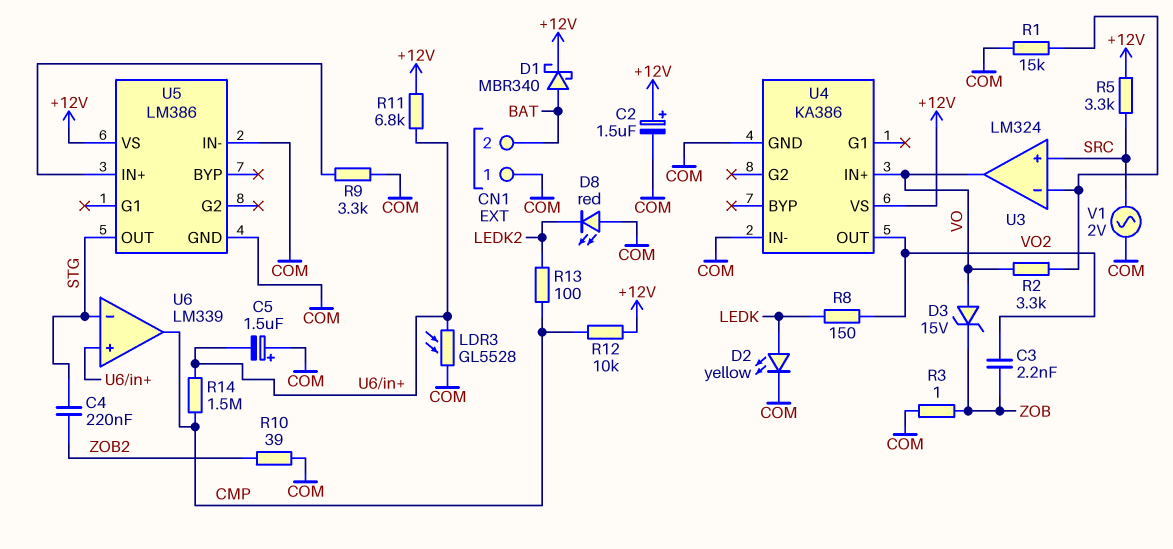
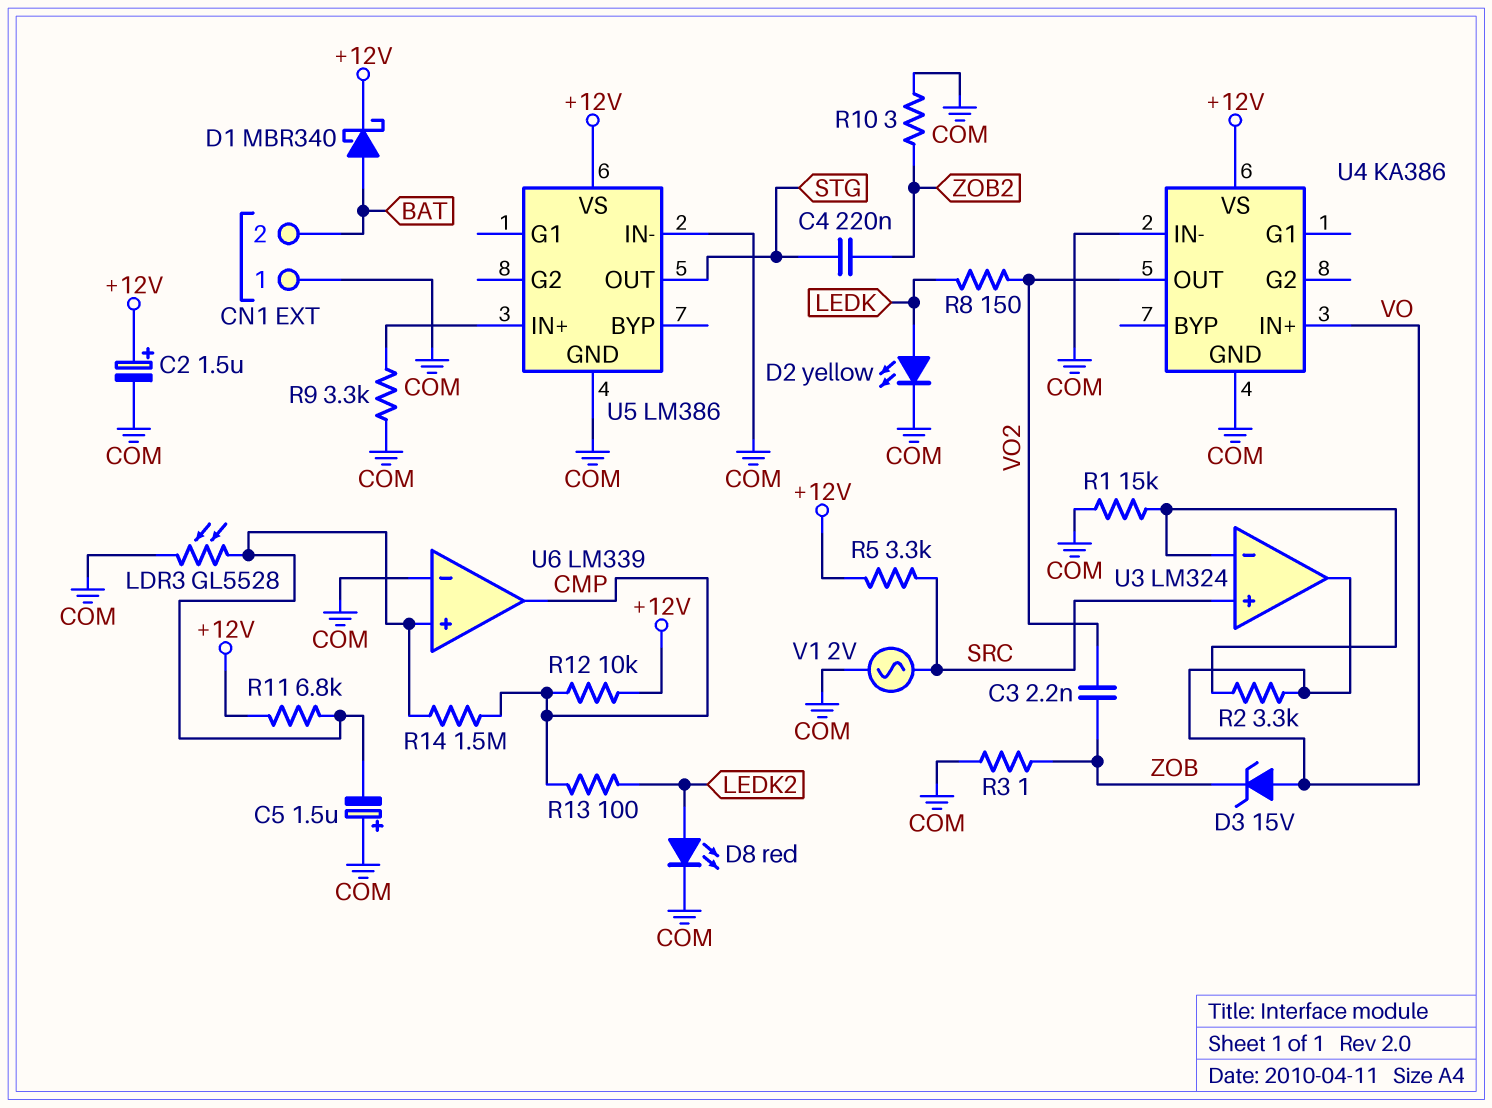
D8: LED red (A COM, K LEDK2) -> LED red (A LEDK2, K COM)
R10: 39 (COM, ZOB2) -> 3 (COM, ZOB2)
U6 pin in-: STG -> COM

